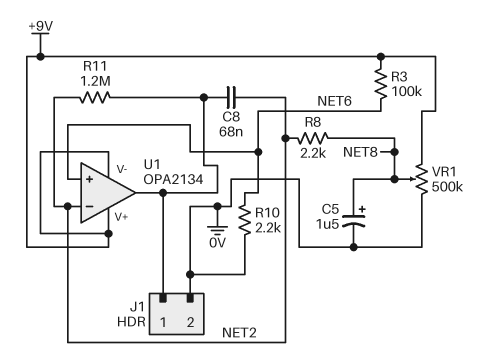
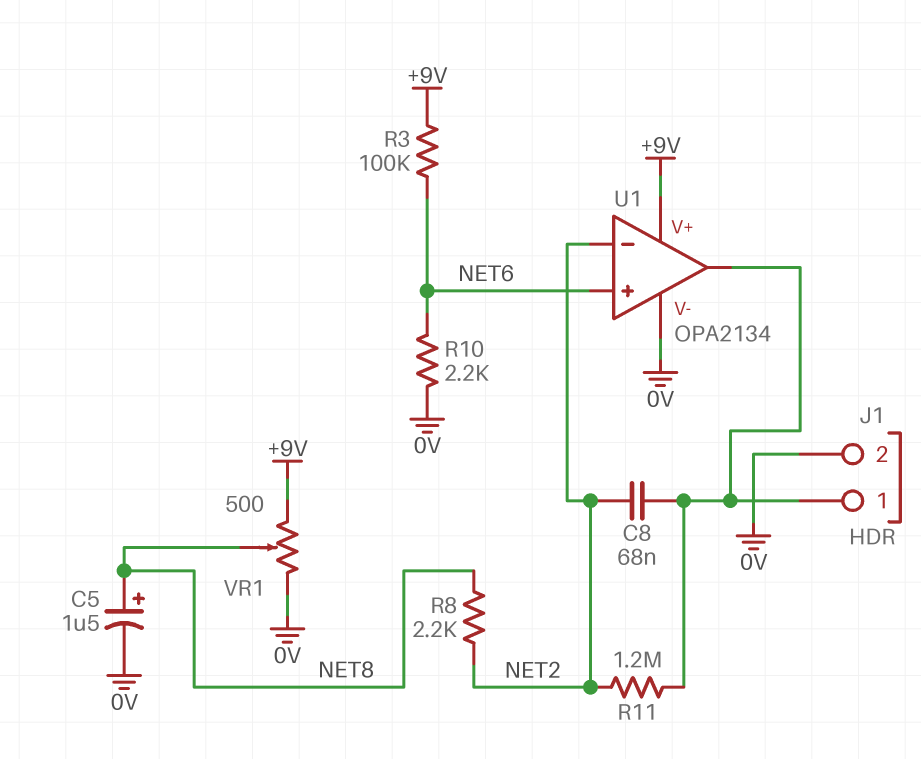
U1 pin V-: +9V -> 0V
VR1: 500k (+9V, 0V, wiper NET8) -> 500 (+9V, 0V, wiper NET8)

